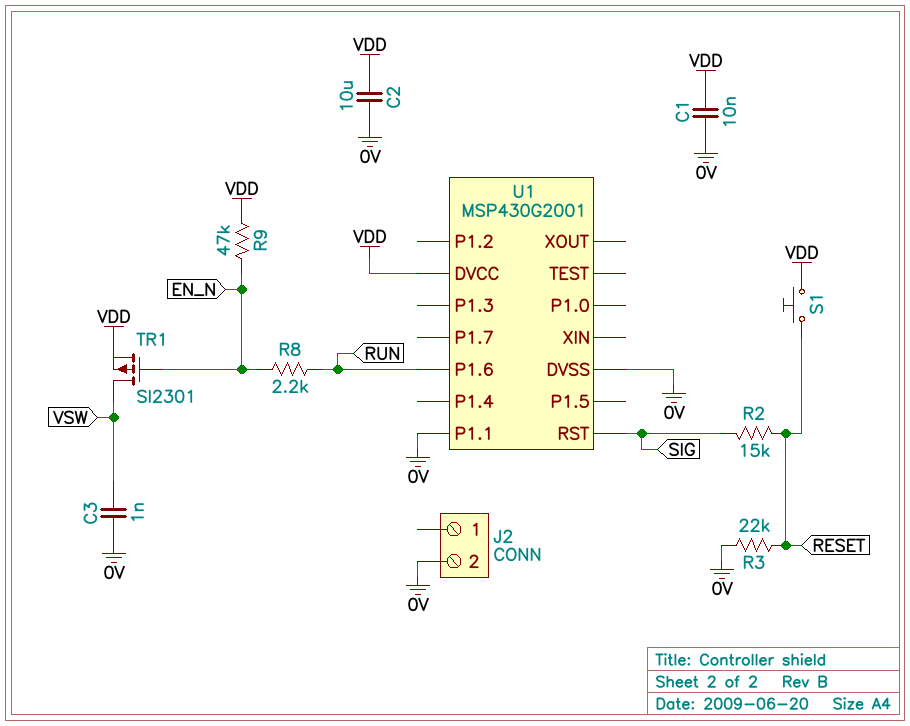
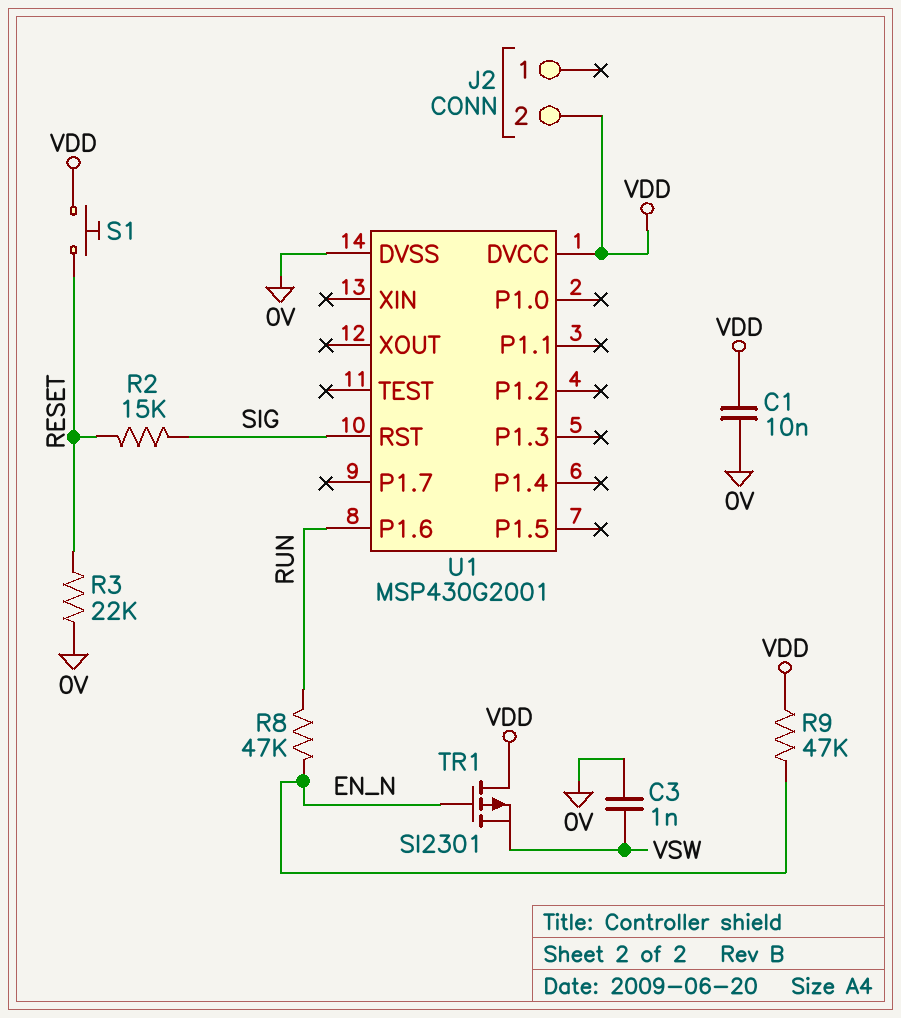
C2: 10uF (0V, VDD) -> none
J2 pin 2: 0V -> VDD
R8: 2.2k (EN_N, RUN) -> 47k (EN_N, RUN)
TR1: PMOS SI2301 (G EN_N, D VSW, S VDD) -> PMOS SI2301 (G EN_N, D VDD, S VSW)
U1 pin P1.1: 0V -> none

